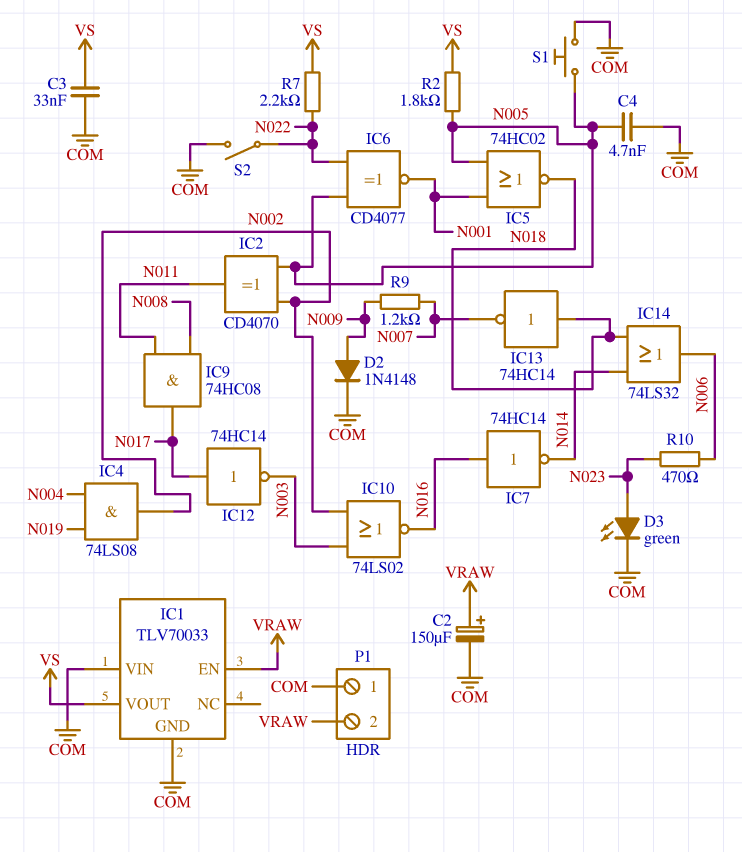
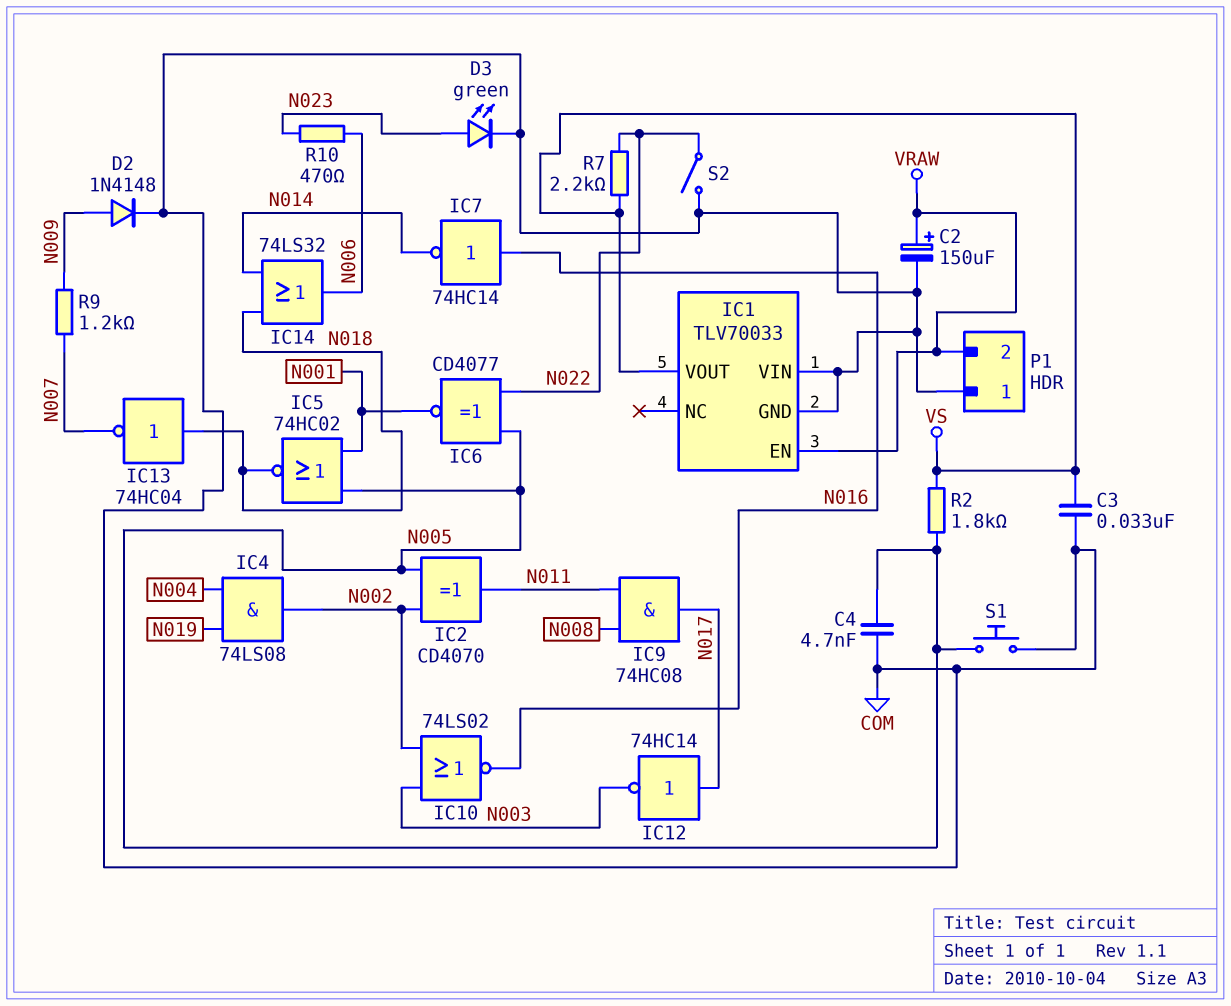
IC13: NOT 74HC14 (in N018, out N007) -> NOT 74HC04 (in N018, out N007)

